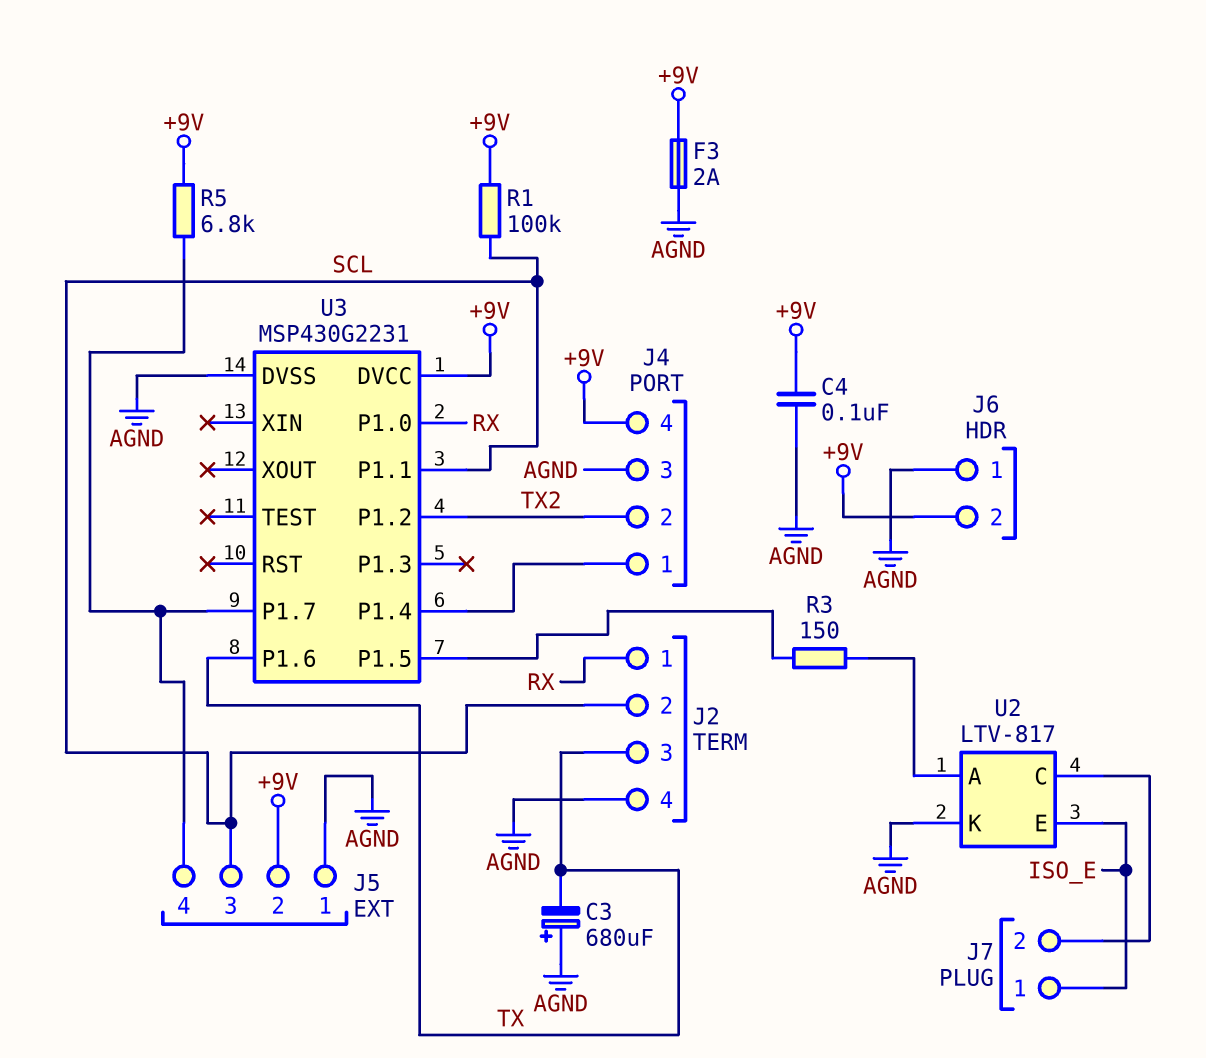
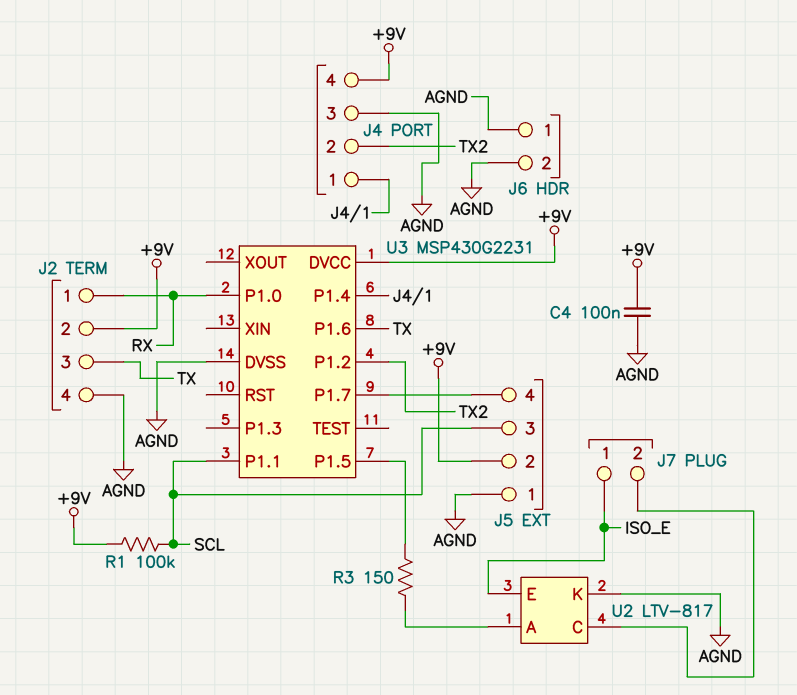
C3: 680uF (plus AGND, minus TX) -> none
F3: 2A (+9V, AGND) -> none
J2 pin 2: SCL -> +9V
J6 pin 2: +9V -> AGND
R5: 6.8k (+9V, J5/4) -> none

